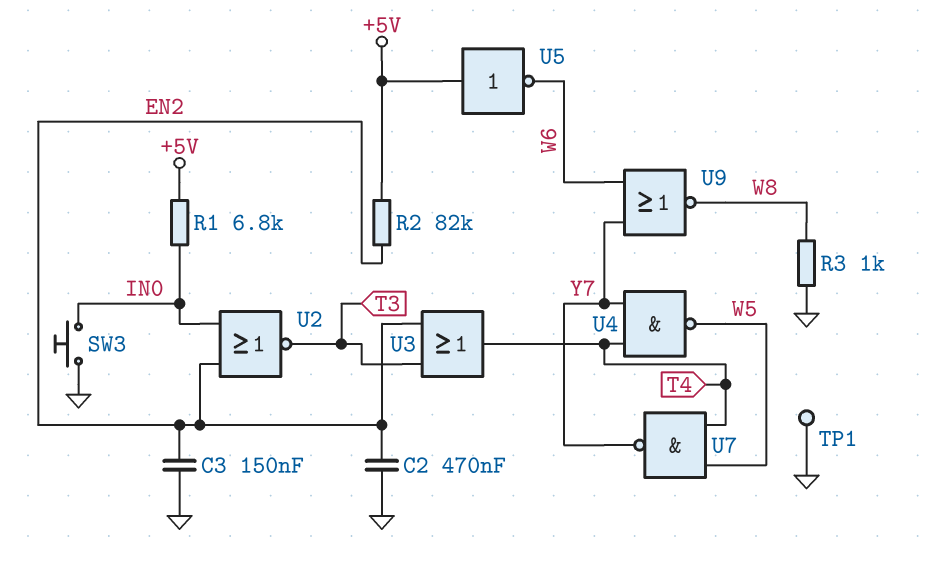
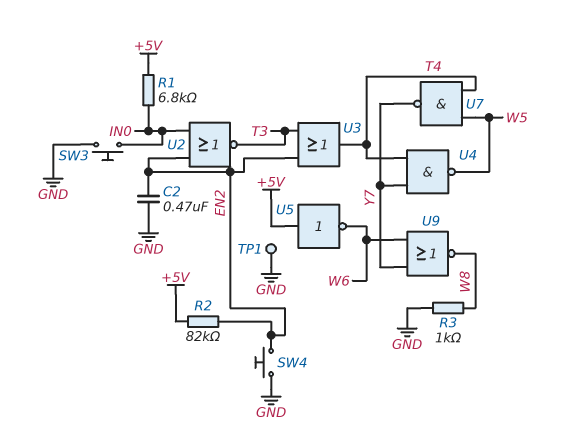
C3: 150nF (EN2, GND) -> none
SW4: none -> button (EN2, GND)

